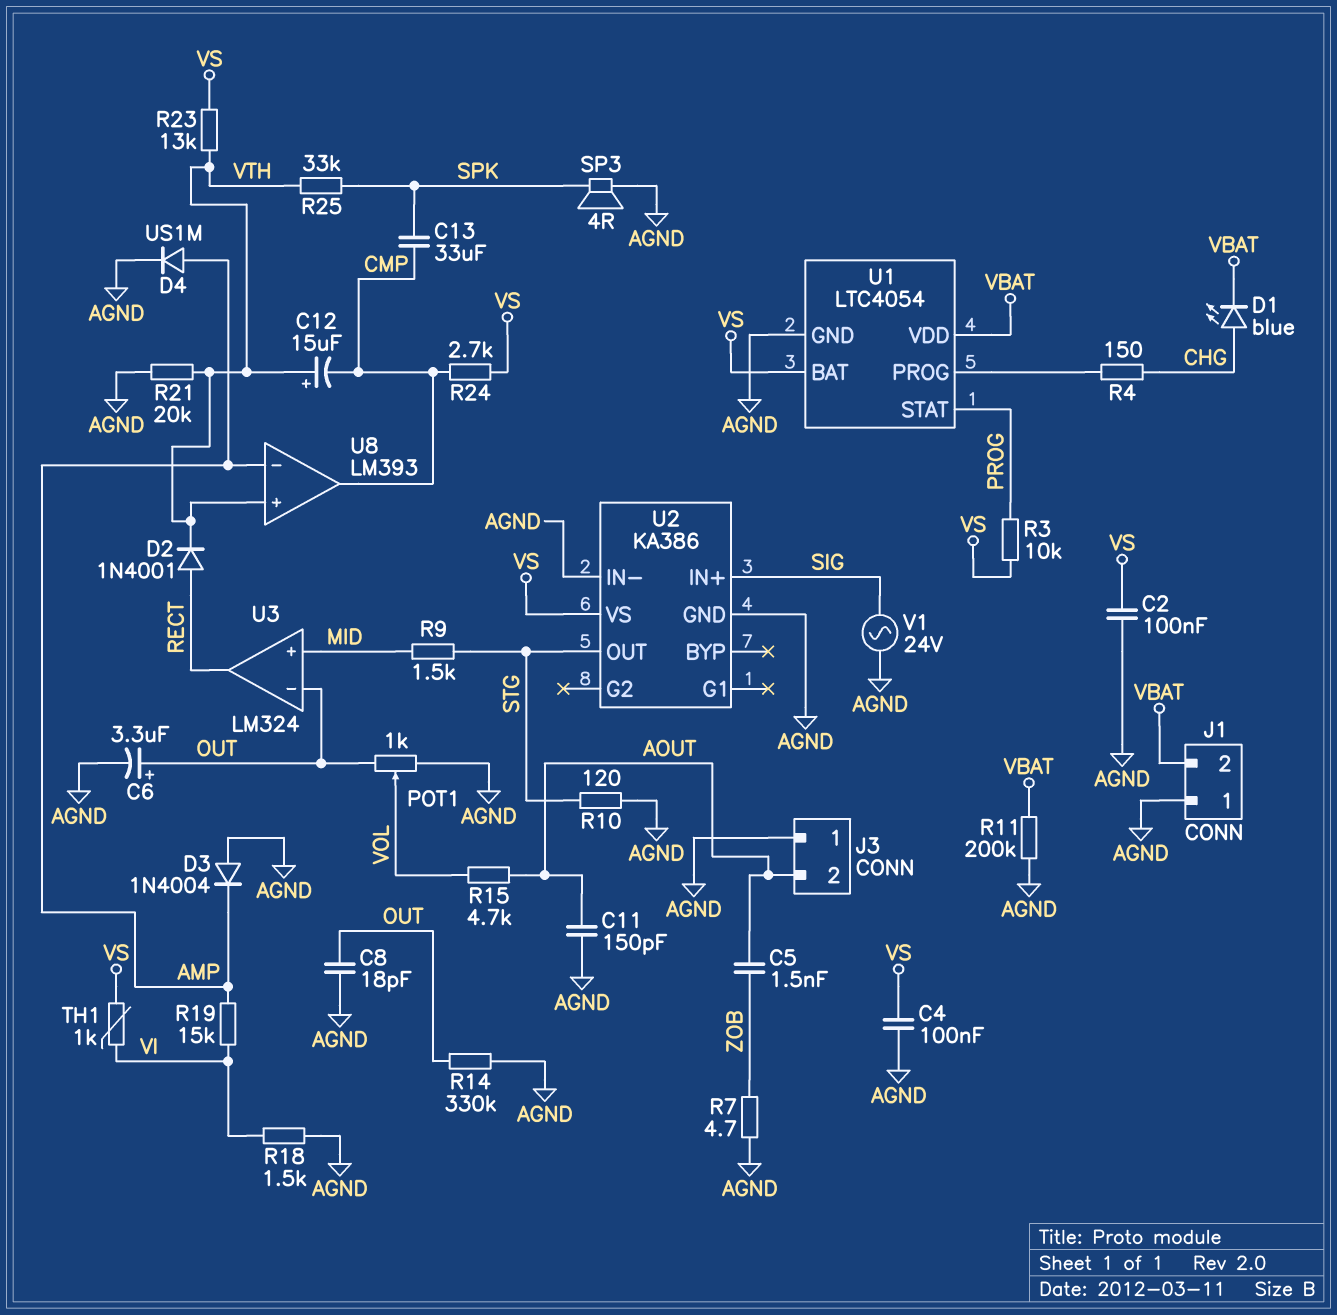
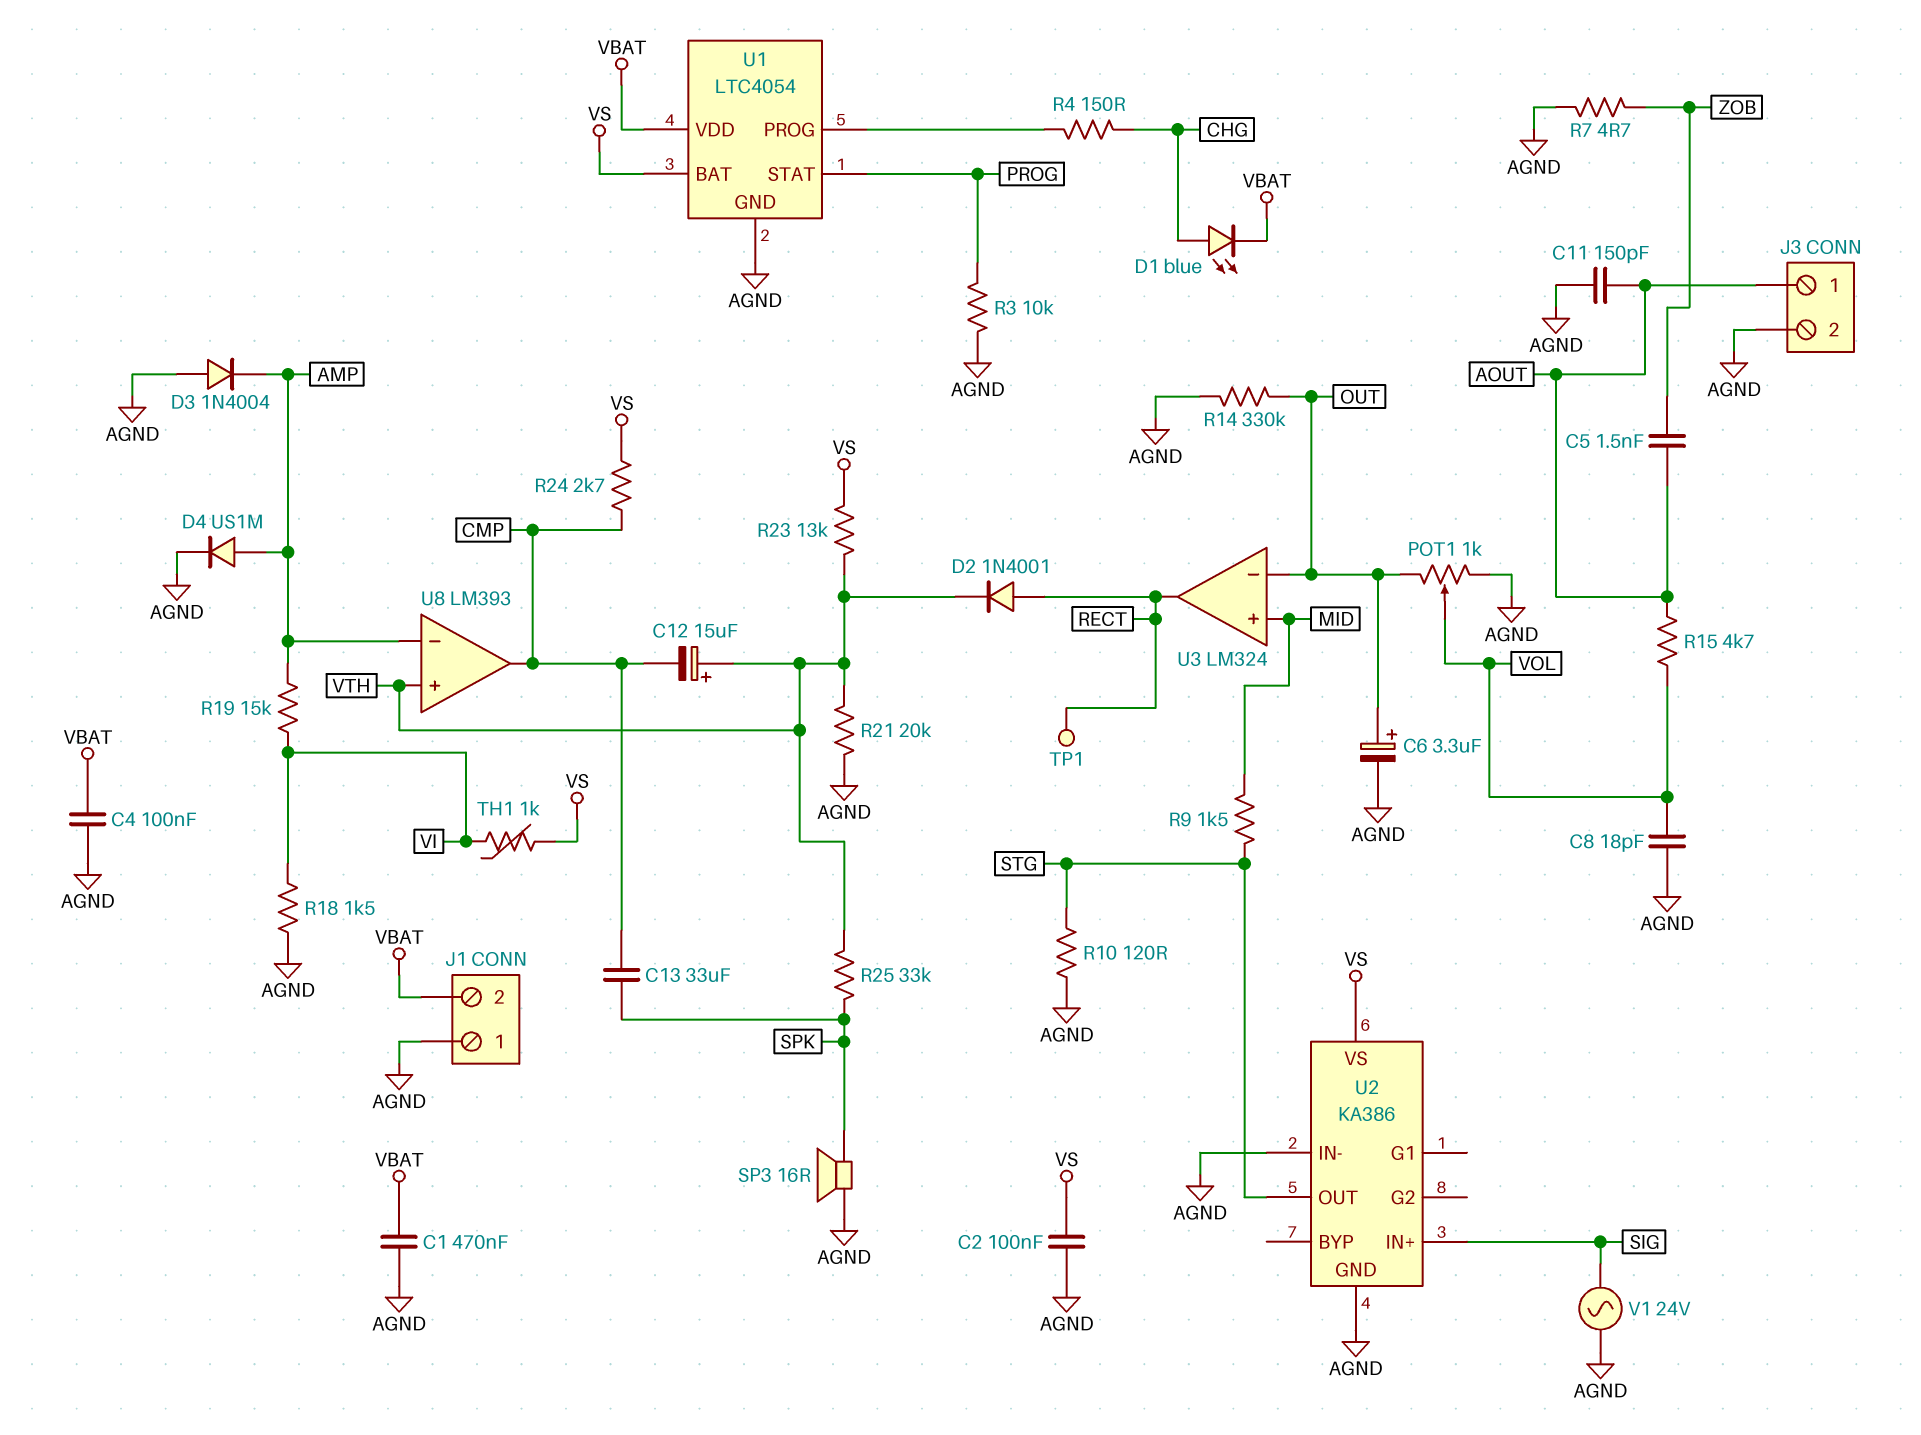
C1: none -> 470nF (AGND, VBAT)
C4: 100nF (AGND, VS) -> 100nF (AGND, VBAT)
C8: 18pF (AGND, OUT) -> 18pF (AGND, VOL)
J3 pin 1: AGND -> AOUT
J3 pin 2: AOUT -> AGND
R3: 10k (PROG, VS) -> 10k (AGND, PROG)
R11: 200k (AGND, VBAT) -> none
SP3: speaker 4R (AGND, SPK) -> speaker 16R (AGND, SPK)
TP1: none -> test point (RECT)

